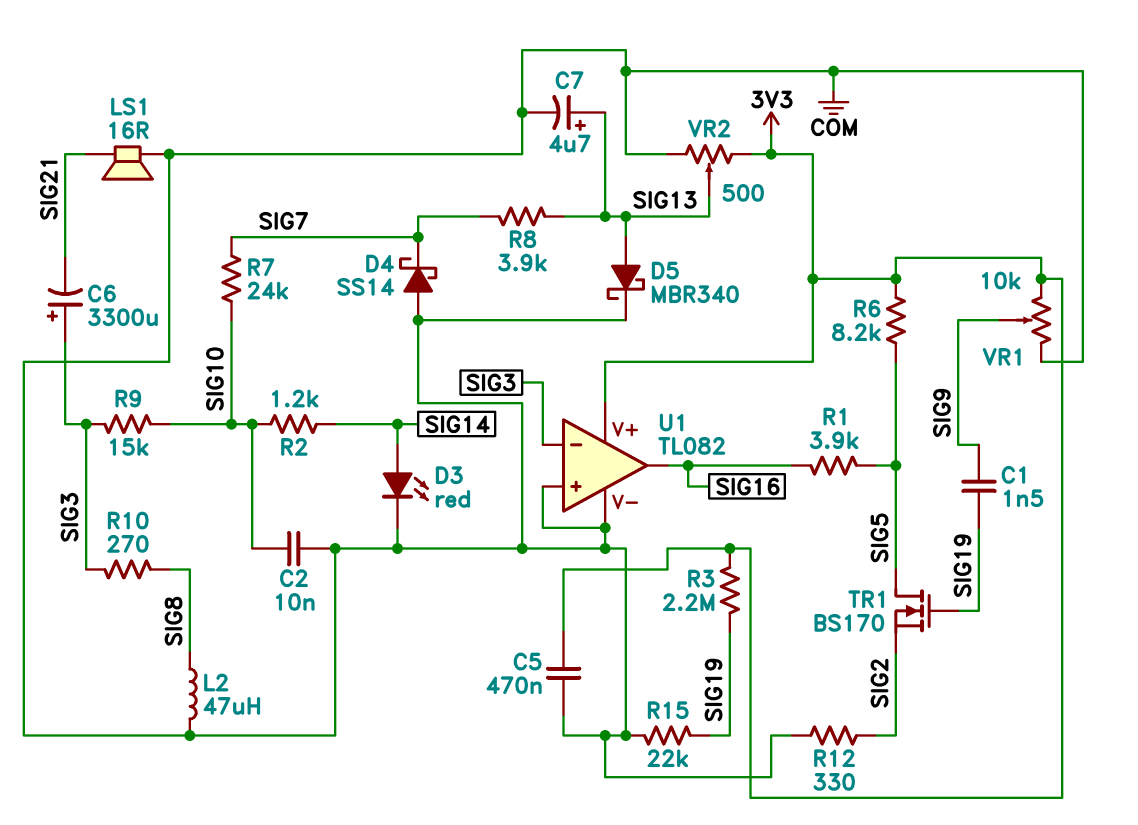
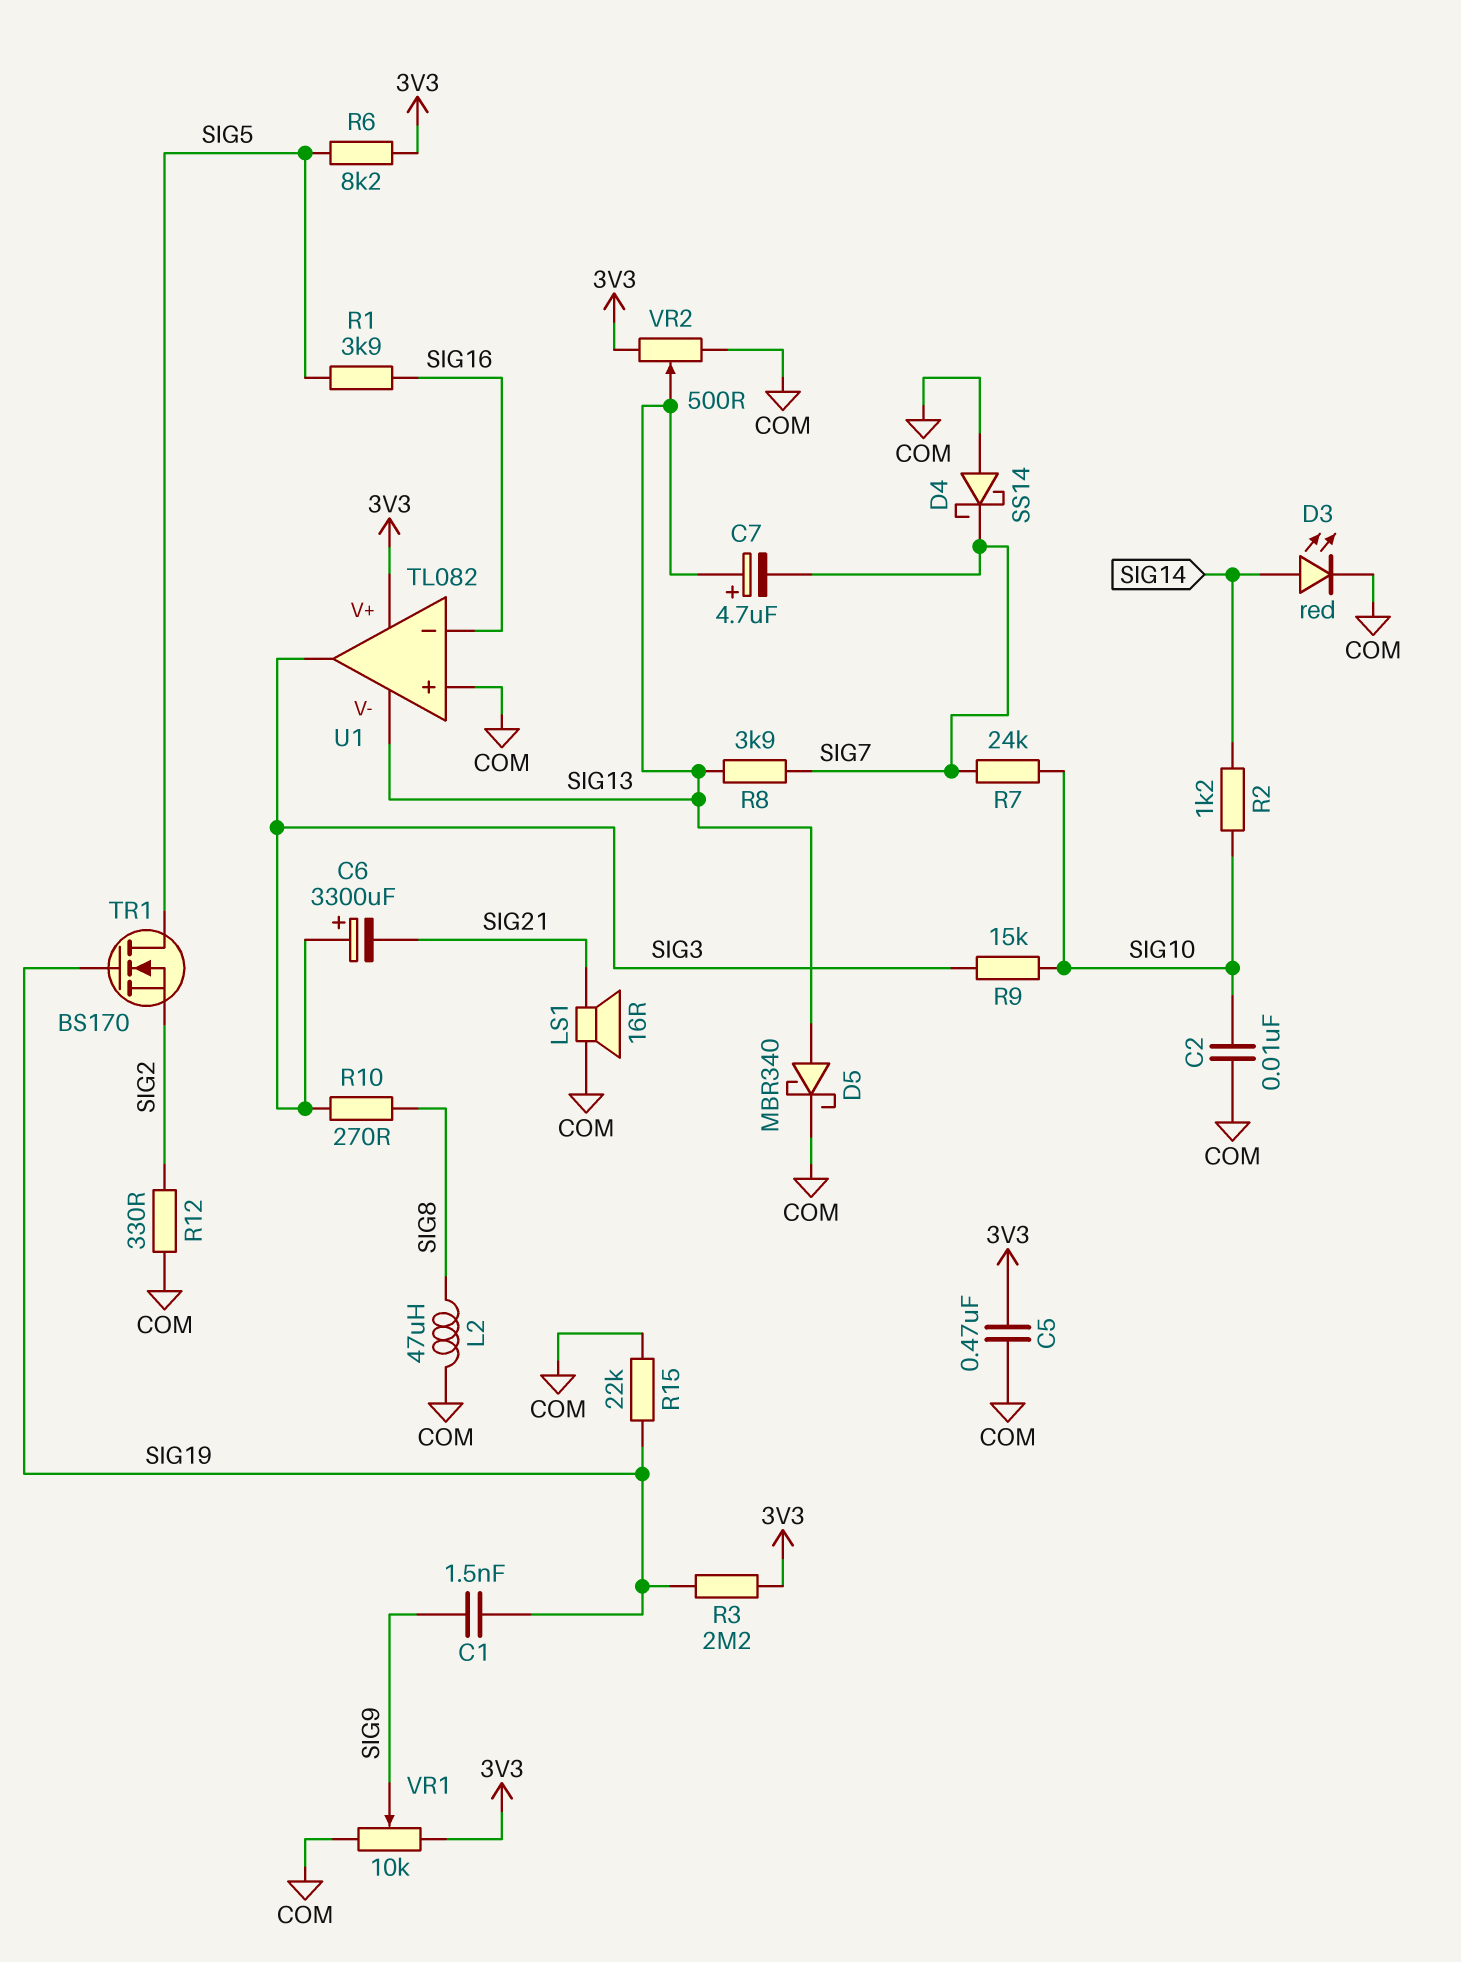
C7: 4.7uF (plus SIG13, minus COM) -> 4.7uF (plus SIG13, minus SIG7)
U1 pin V-: COM -> SIG13
U1 pin in-: SIG3 -> SIG16
U1 pin out: SIG16 -> SIG3

